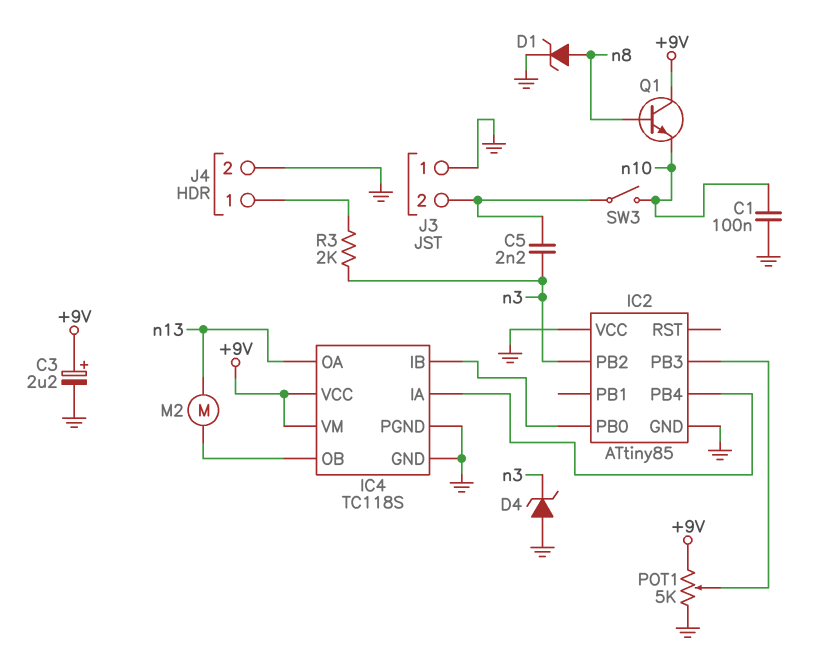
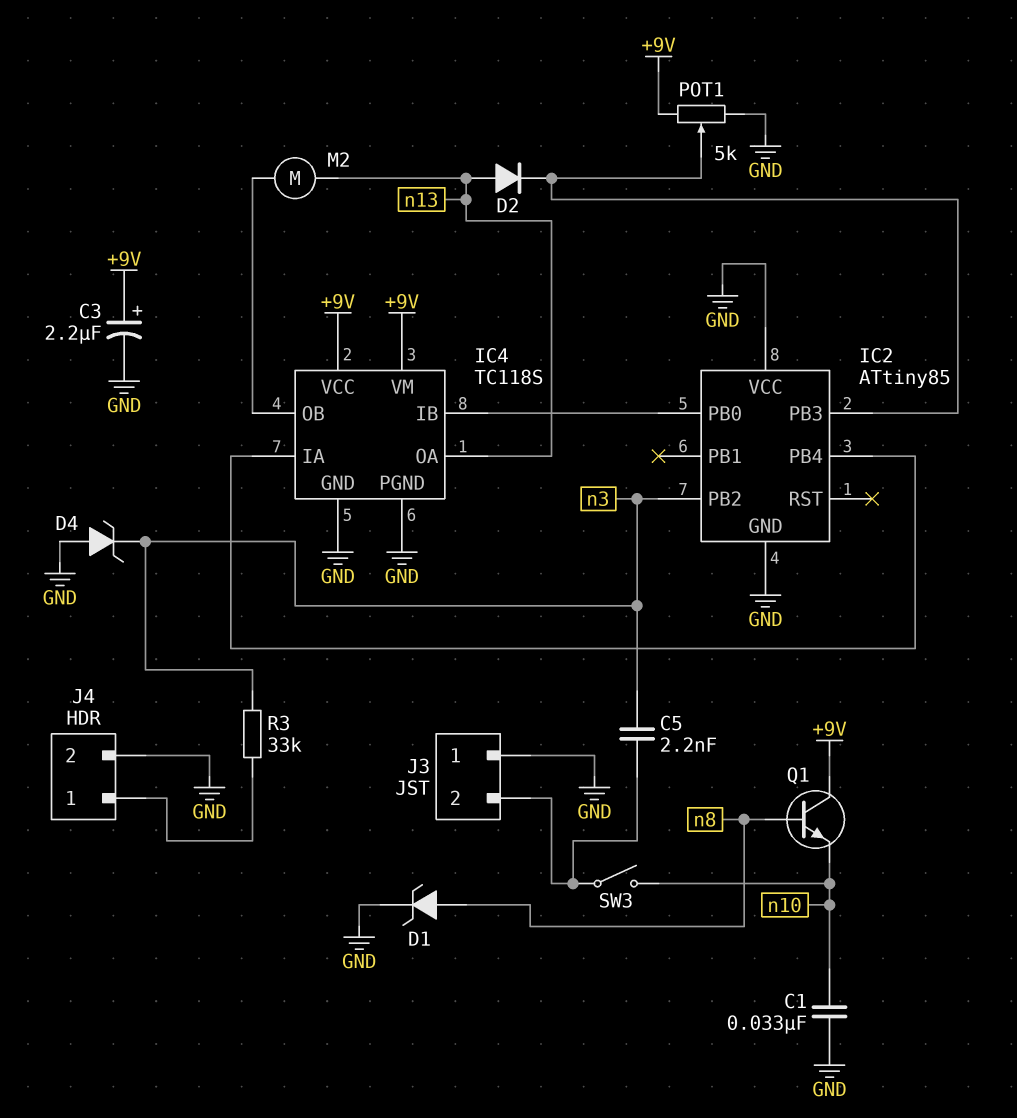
C1: 100nF (GND, n10) -> 33nF (GND, n10)
D2: none -> diode (A n13, K IC2/PB3)
R3: 2k (J4/1, n3) -> 33k (J4/1, n3)

